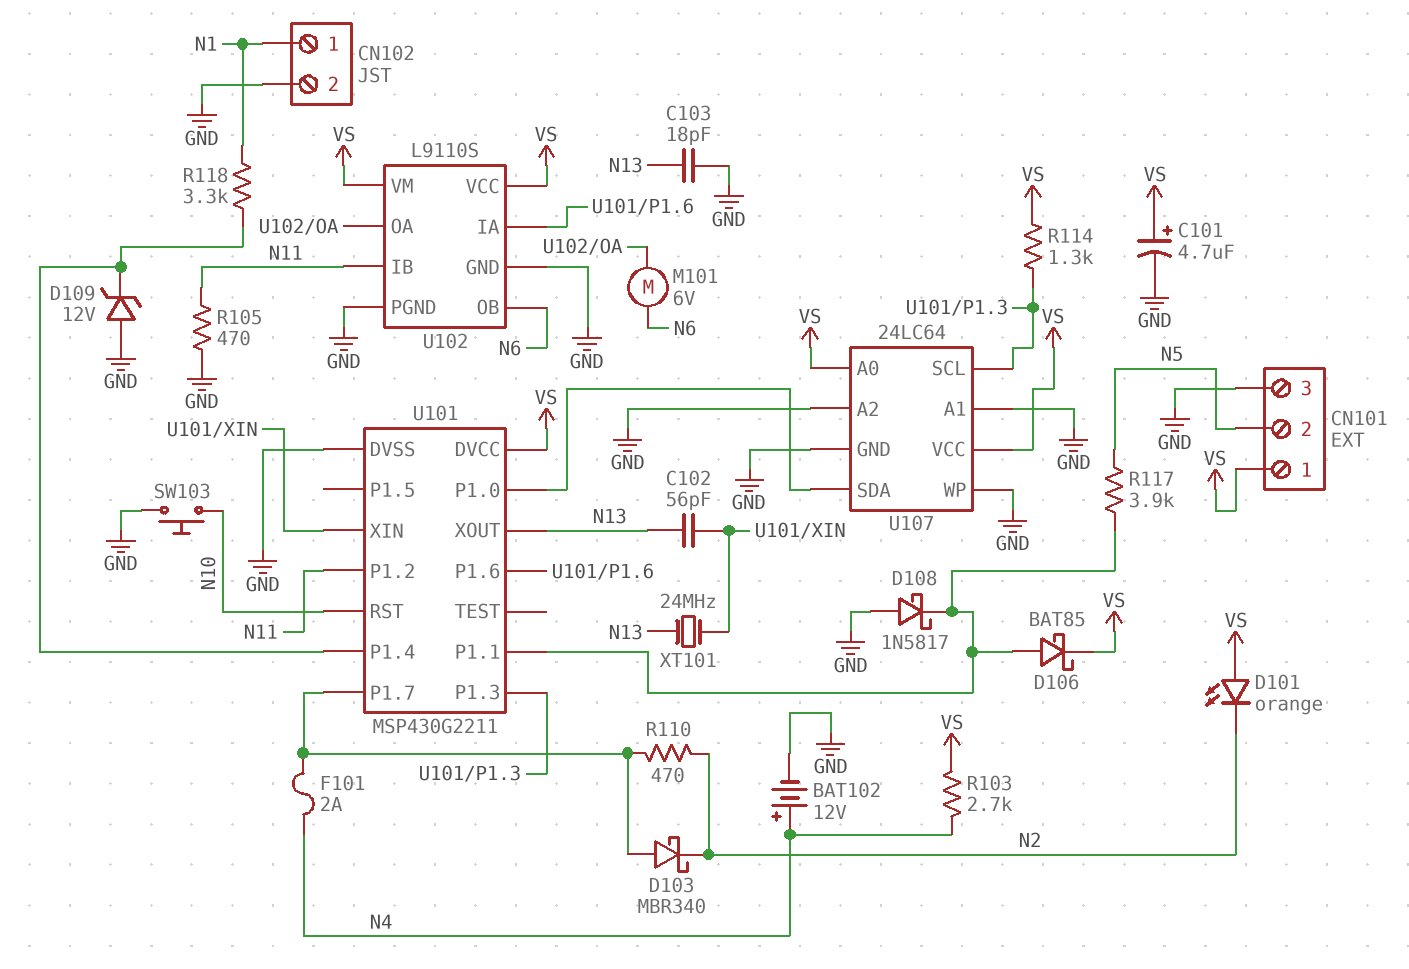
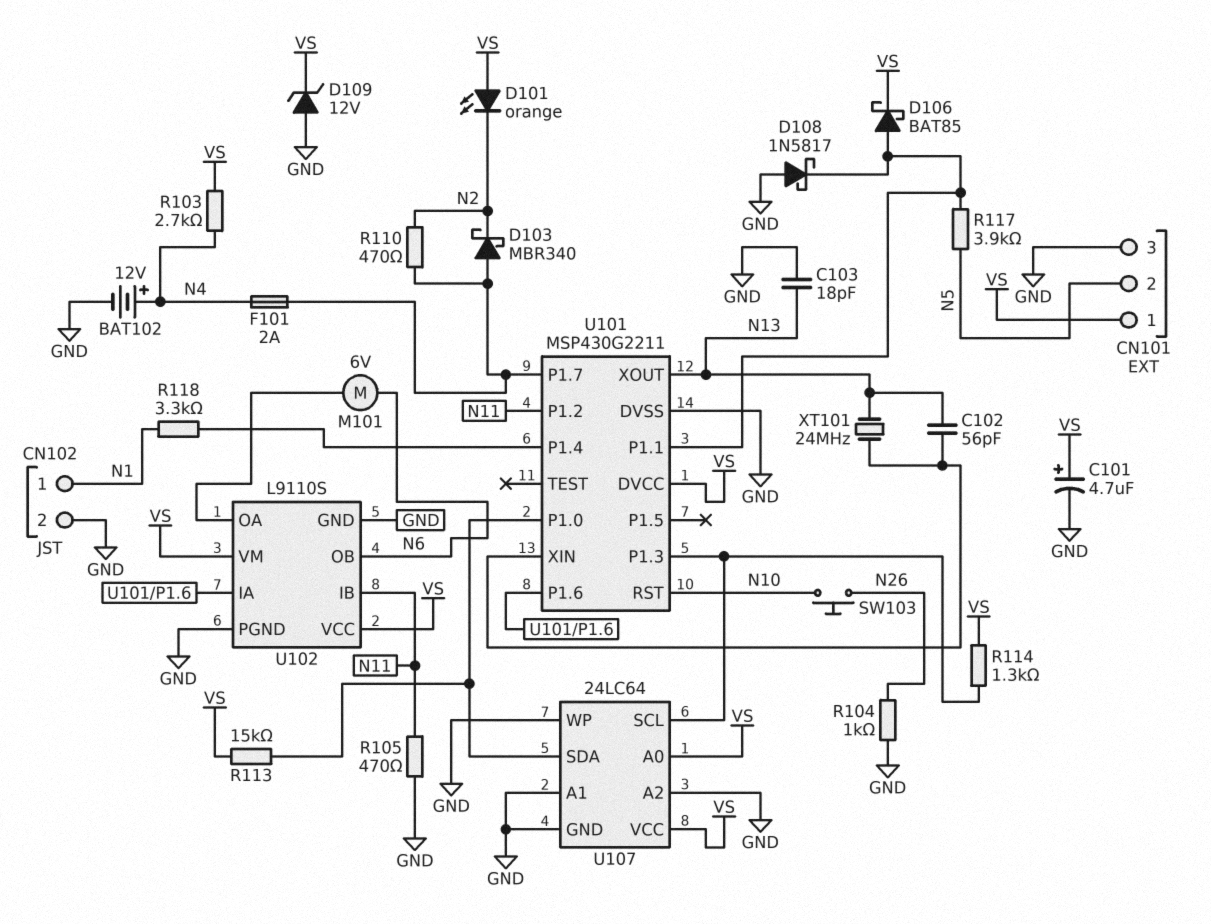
D109: zener 12V (A GND, K U101/P1.4) -> zener 12V (A GND, K VS)
R104: none -> 1k (GND, N26)
R113: none -> 15k (U101/P1.0, VS)
SW103: button (GND, N10) -> button (N10, N26)

